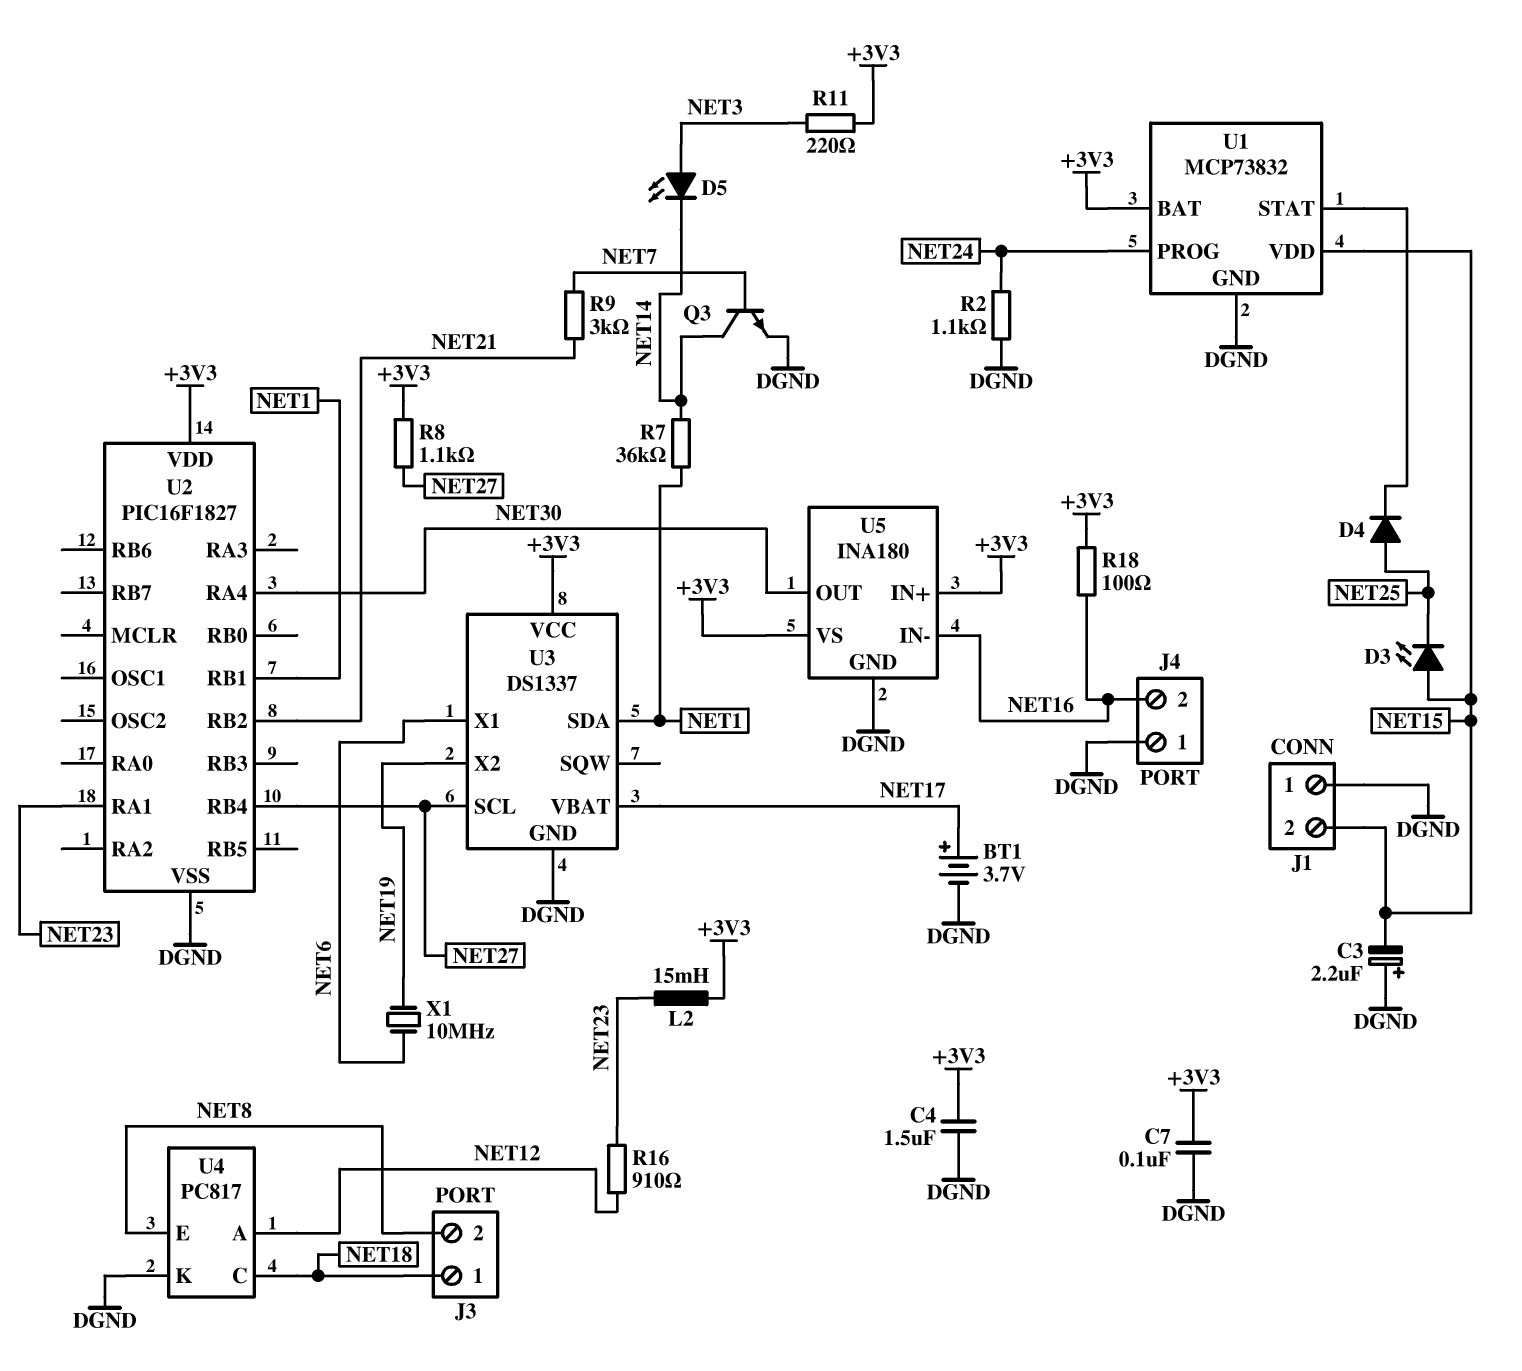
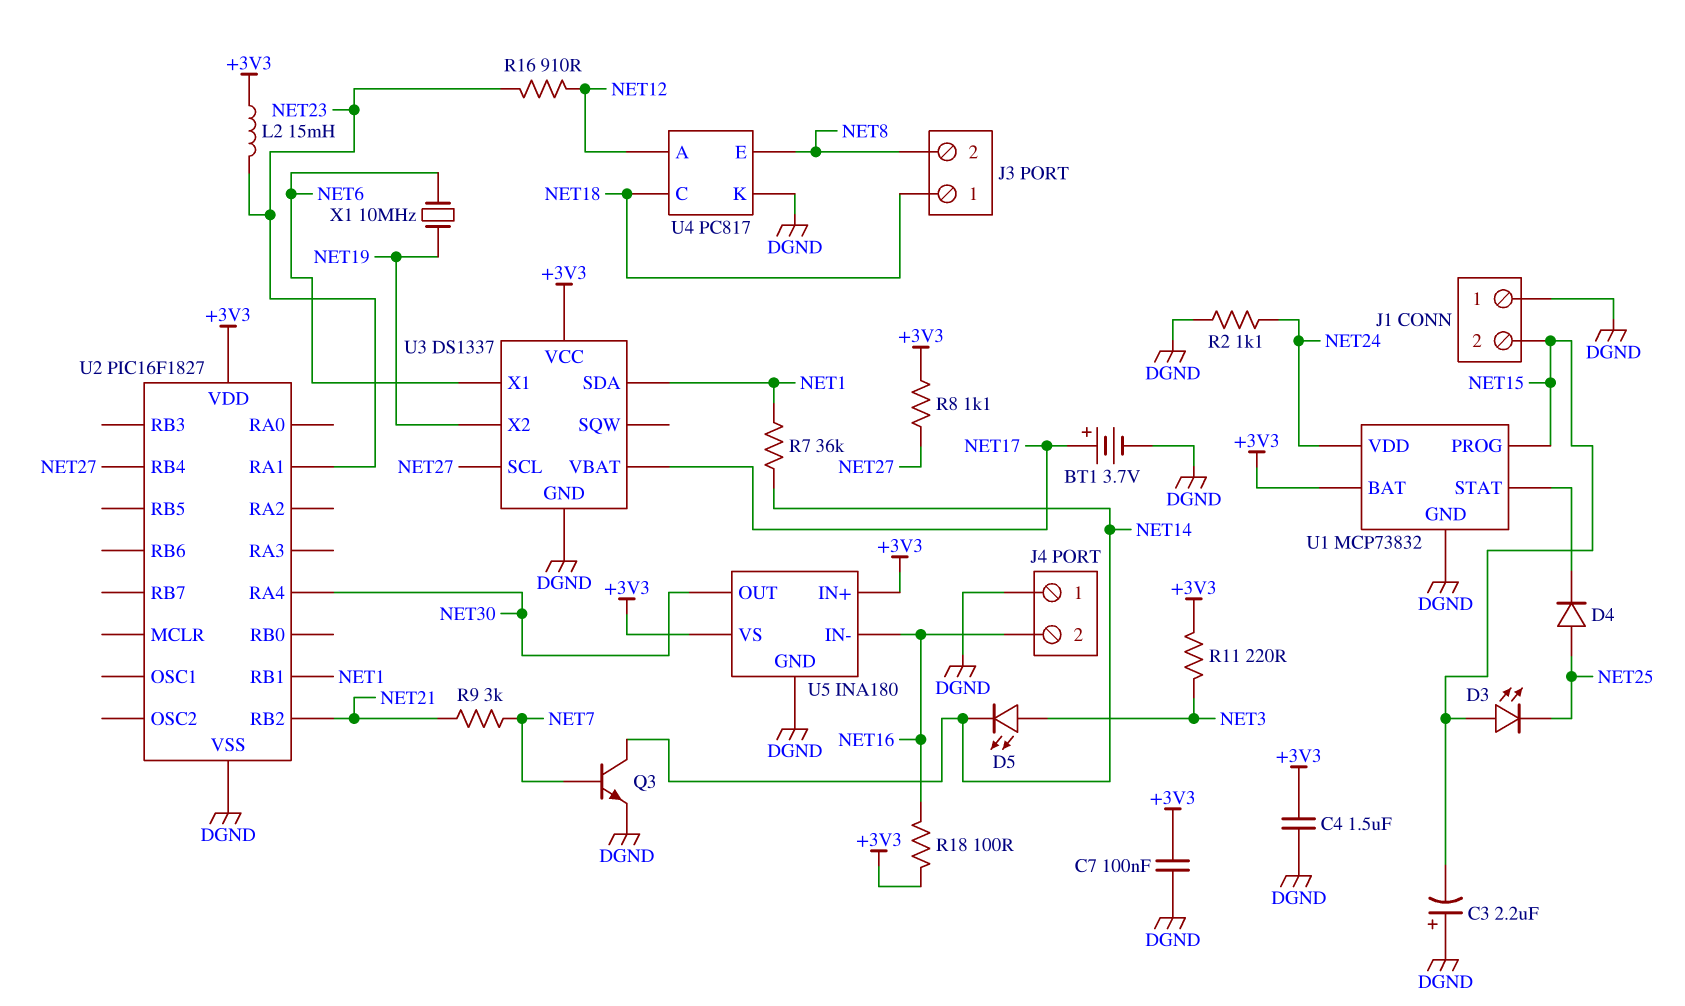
U1 pin PROG: NET24 -> NET15
U1 pin VDD: NET15 -> NET24

